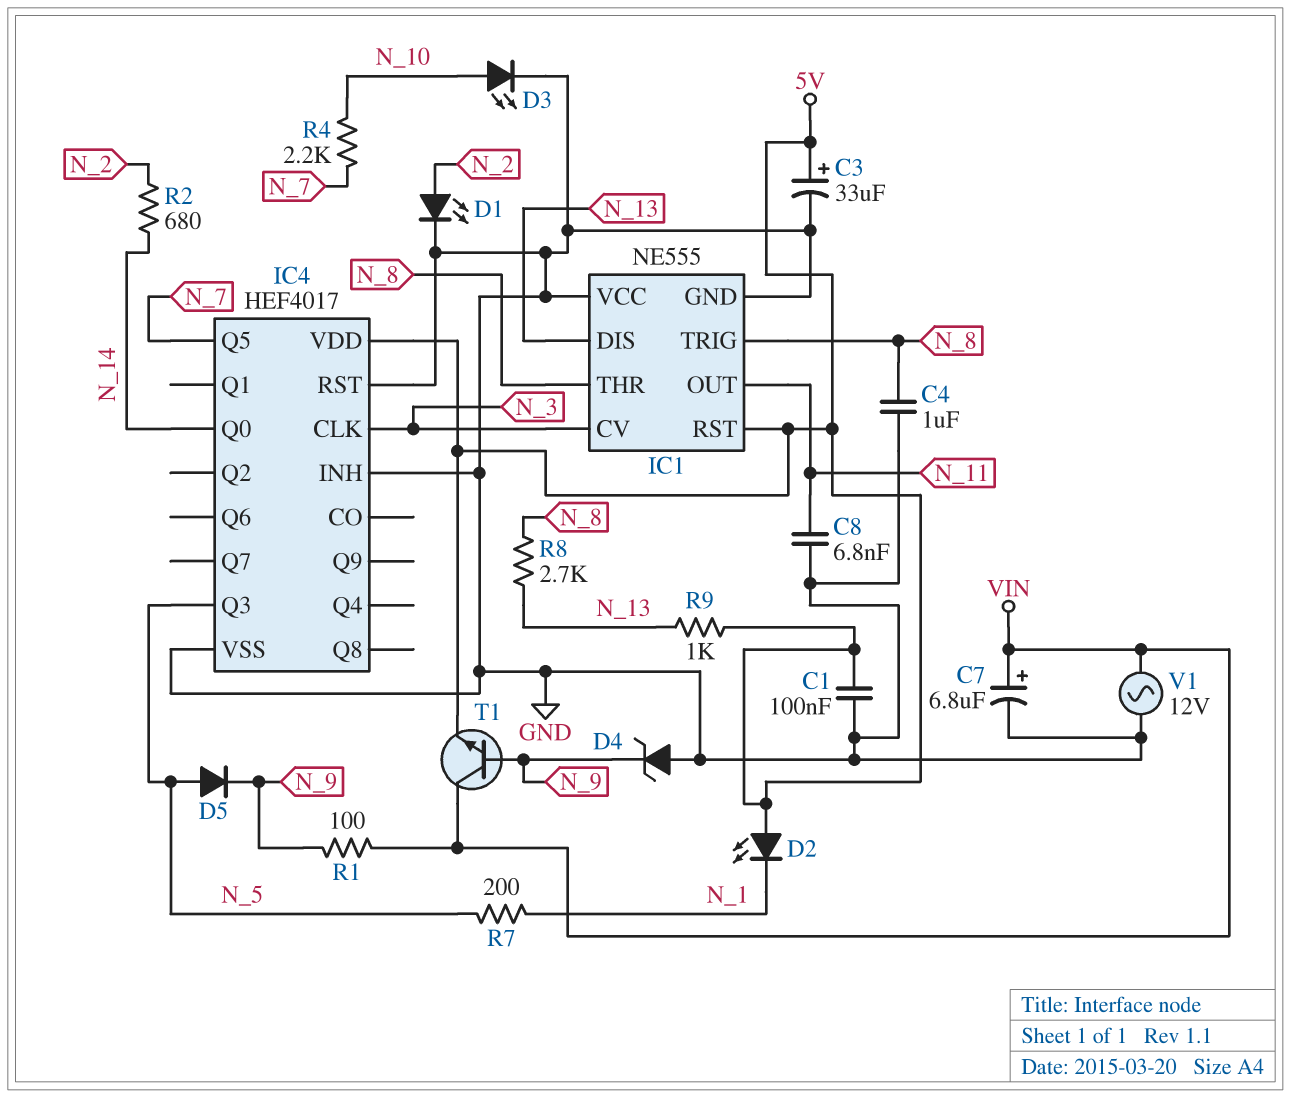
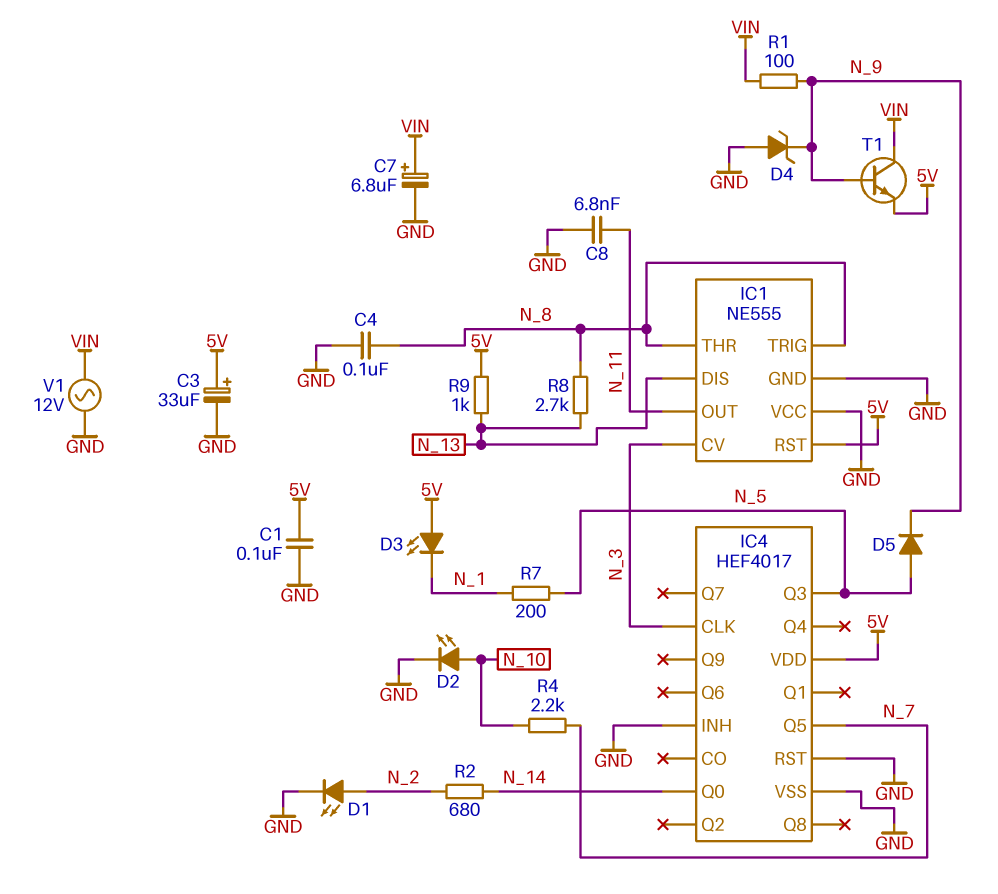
C4: 1uF (GND, N_8) -> 100nF (GND, N_8)
D2: LED (A 5V, K N_1) -> LED (A N_10, K GND)
D3: LED (A N_10, K GND) -> LED (A 5V, K N_1)

